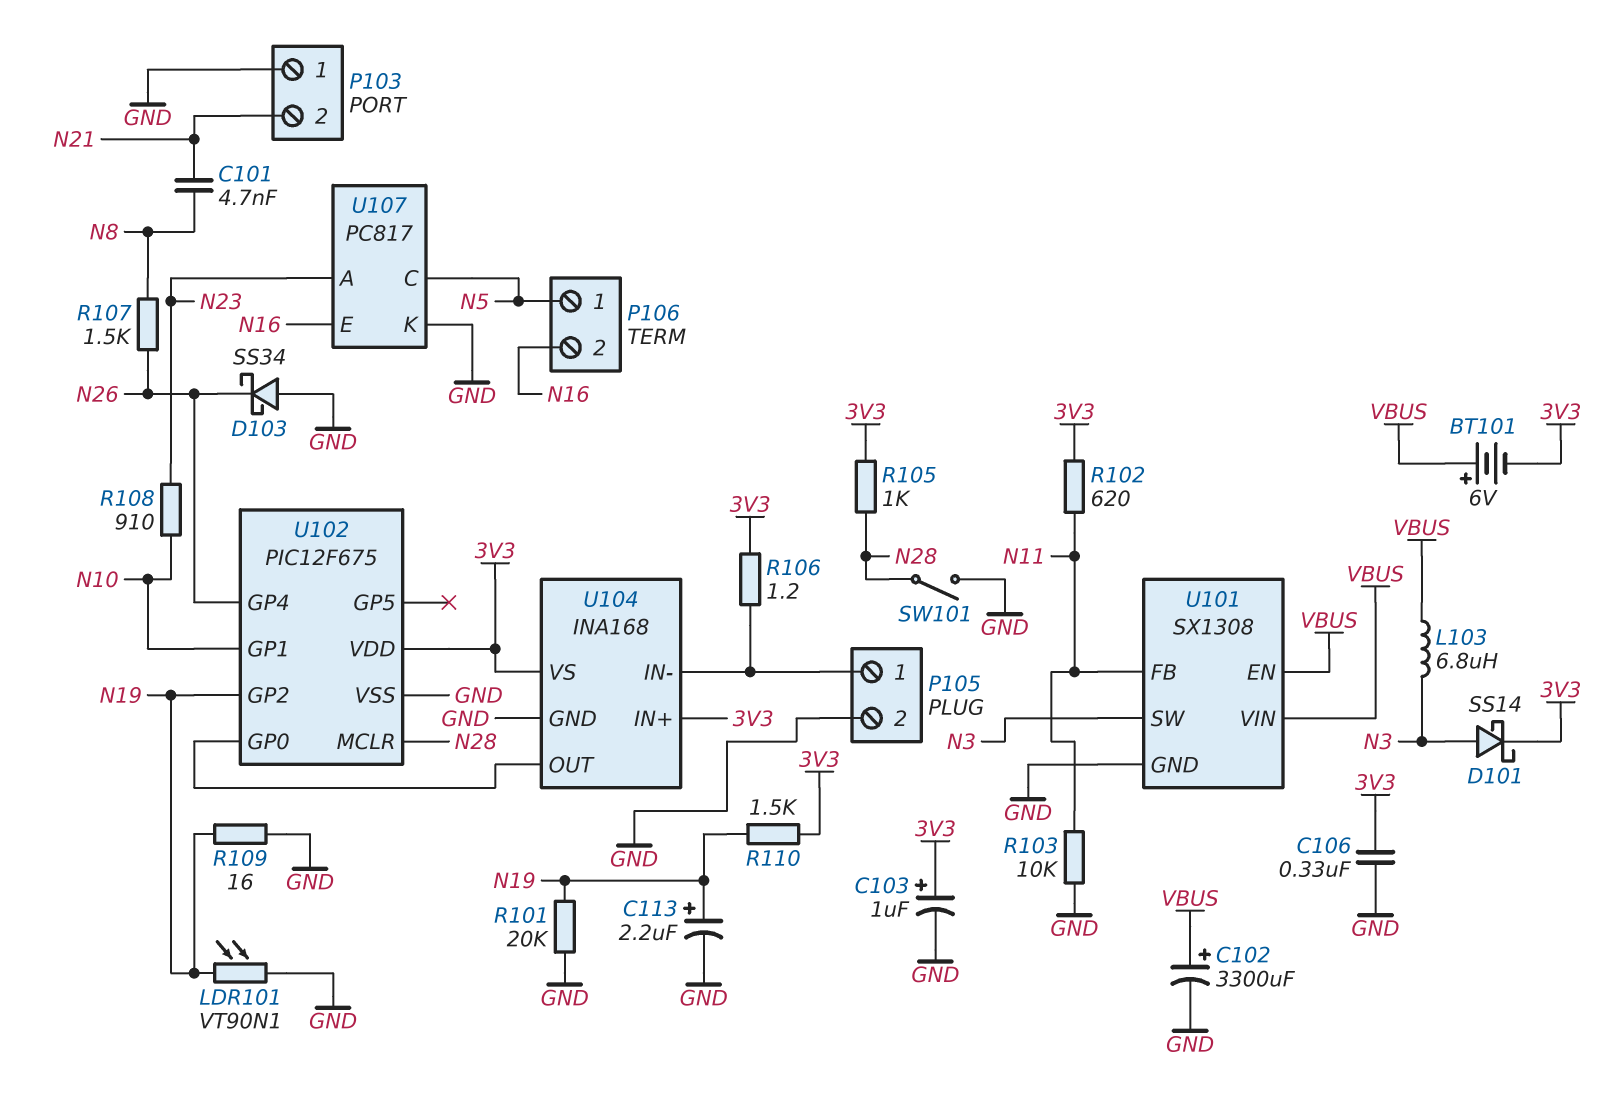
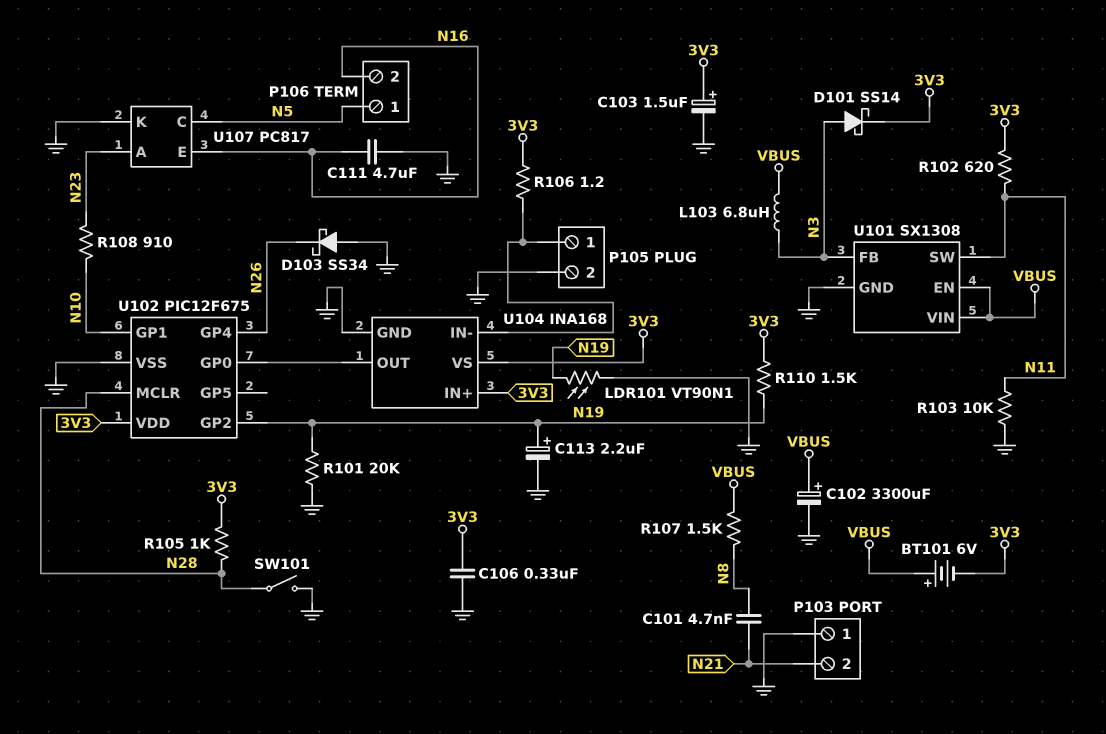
C103: 1uF (plus 3V3, minus GND) -> 1.5uF (plus 3V3, minus GND)
C111: none -> 4.7uF (GND, N16)
R107: 1.5k (N8, N26) -> 1.5k (N8, VBUS)
R109: 16 (GND, N19) -> none
U101 pin FB: N11 -> N3
U101 pin SW: N3 -> N11

